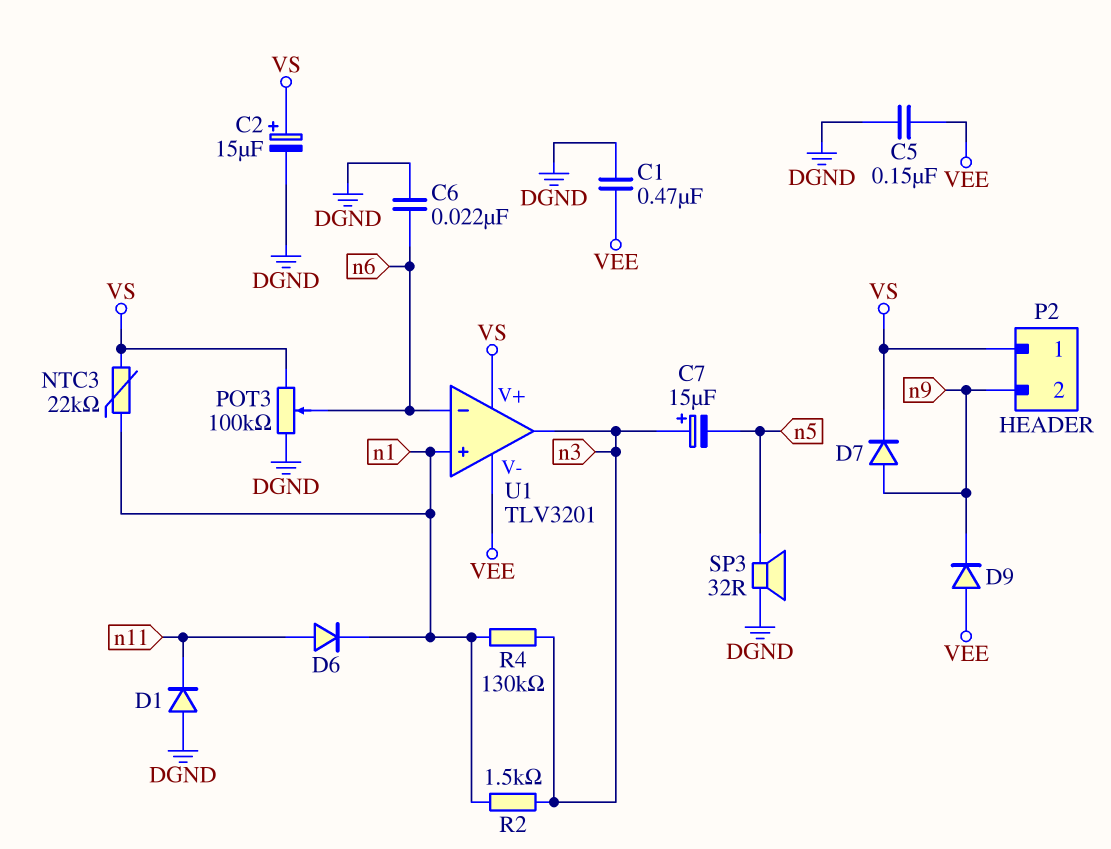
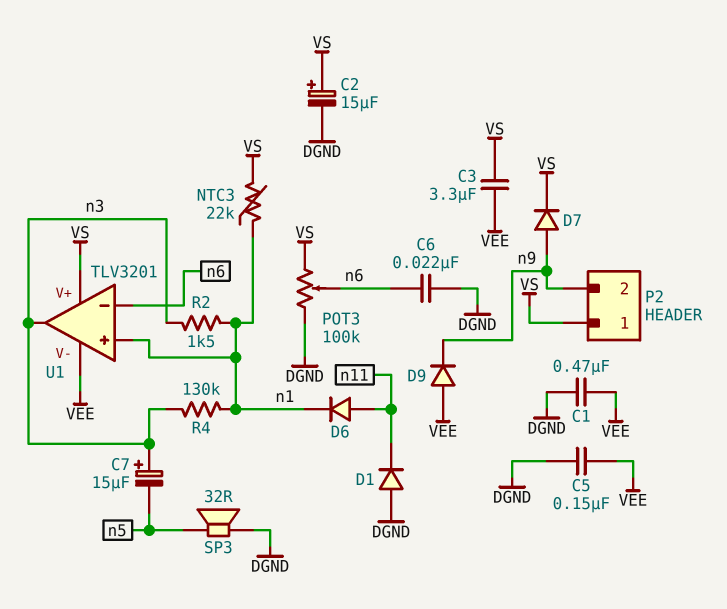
C3: none -> 3.3uF (VEE, VS)

